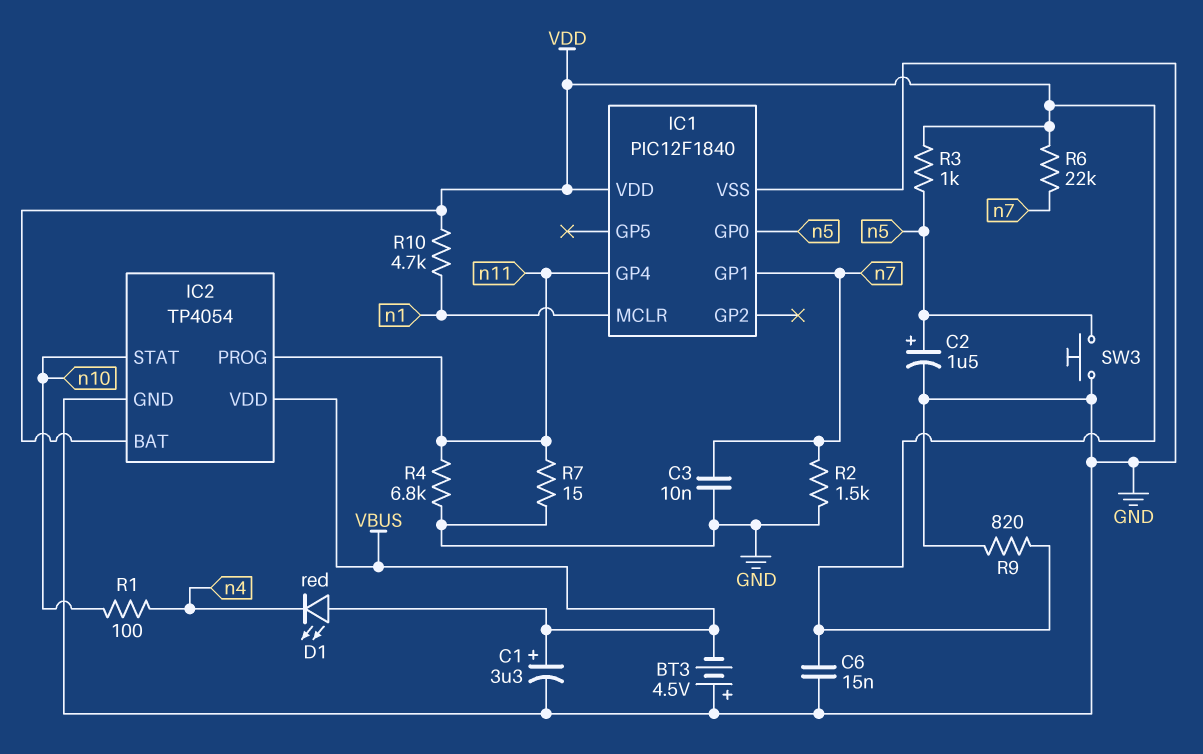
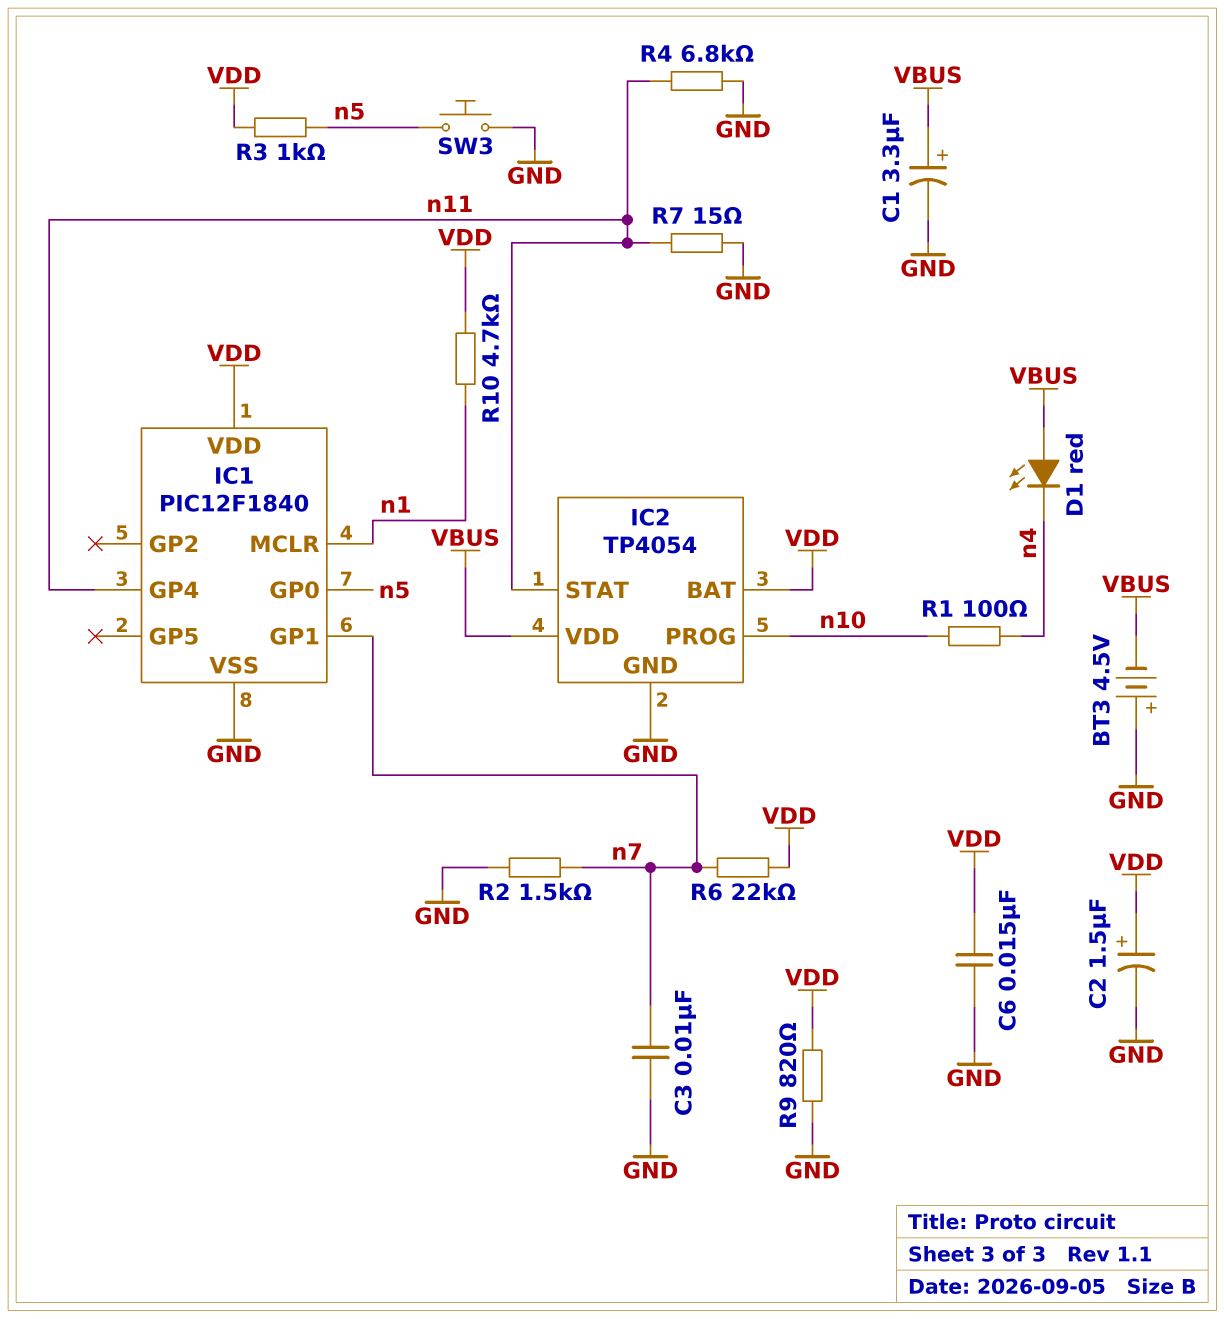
C2: 1.5uF (plus n5, minus GND) -> 1.5uF (plus VDD, minus GND)
IC2 pin PROG: n11 -> n10
IC2 pin STAT: n10 -> n11

